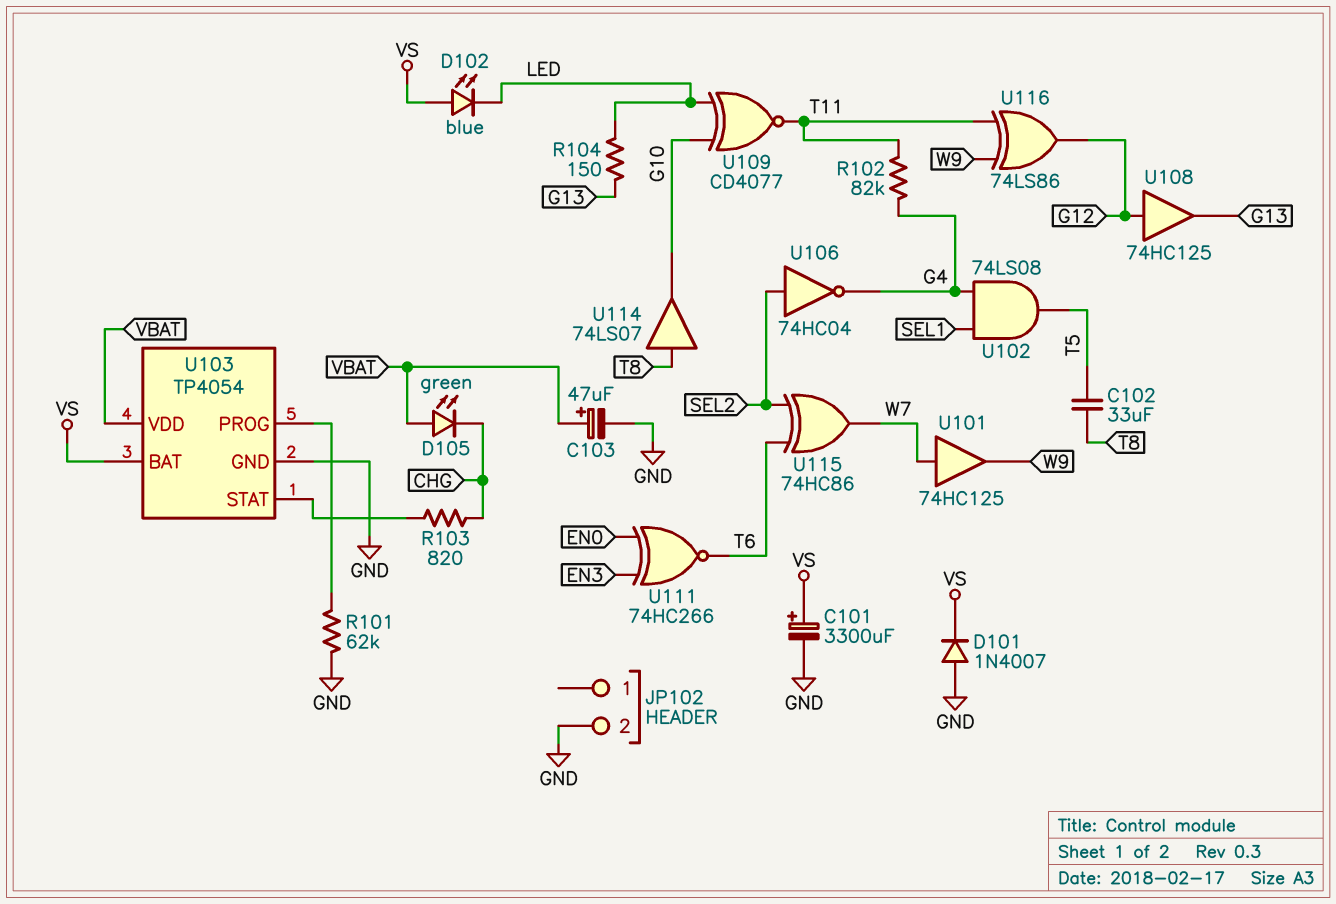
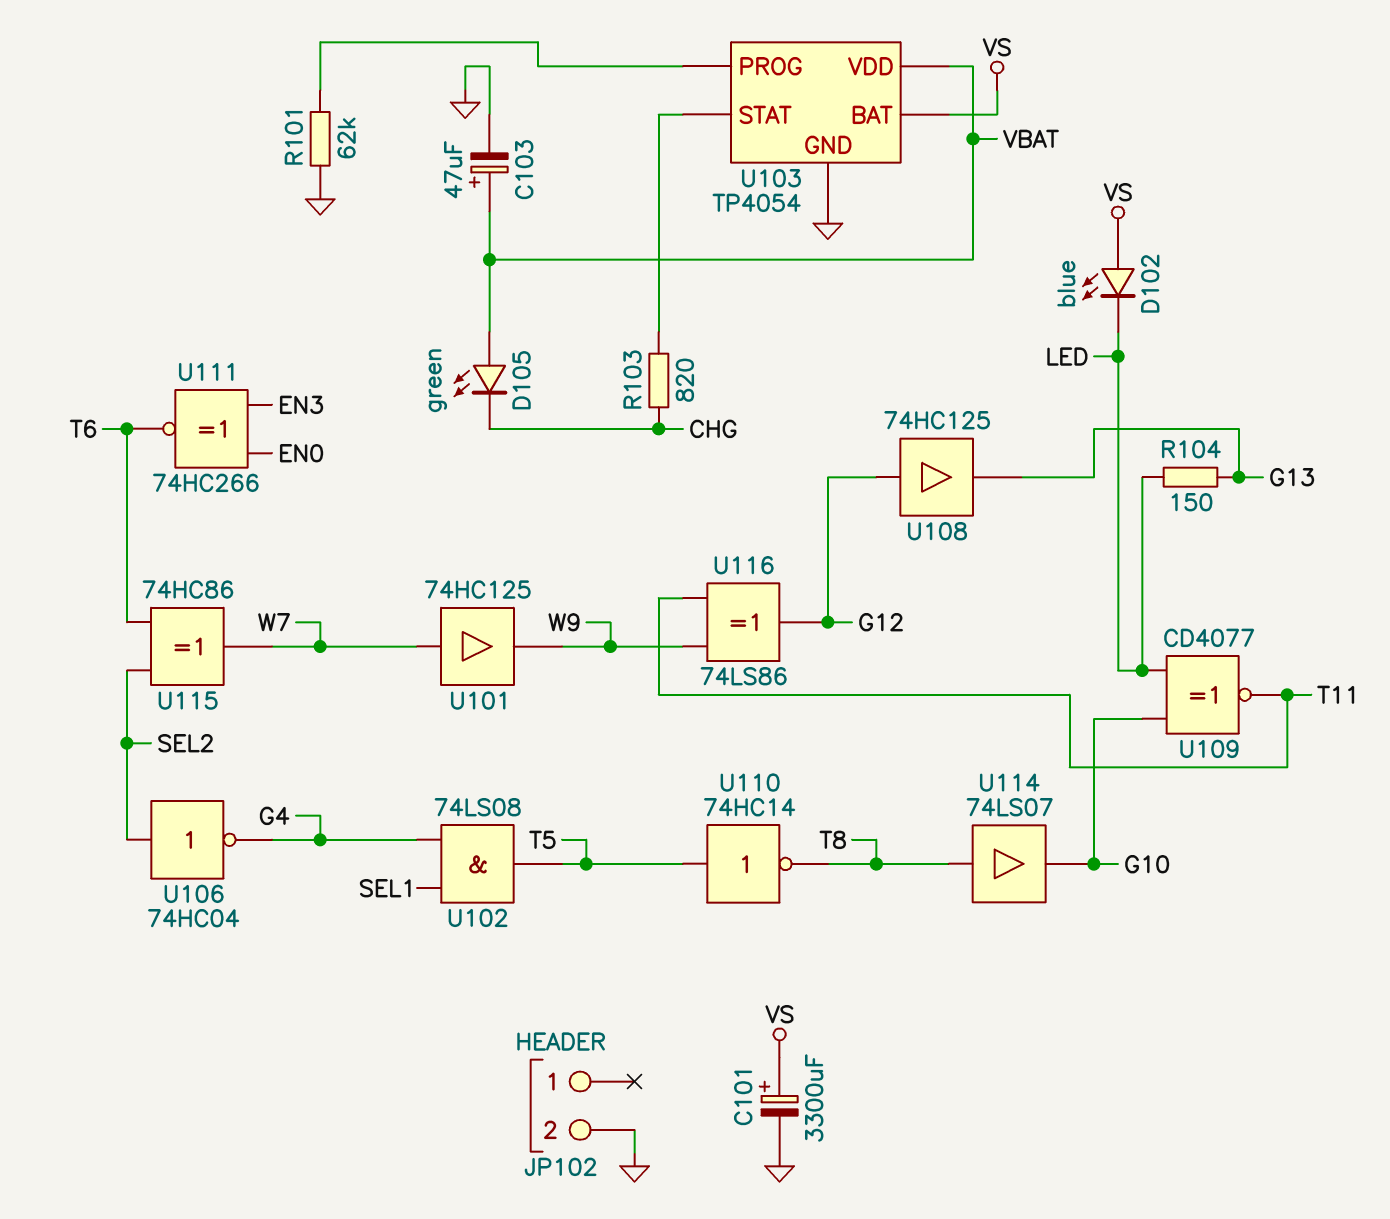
C102: 33uF (T5, T8) -> none
D101: diode 1N4007 (A GND, K VS) -> none
R102: 82k (G4, T11) -> none
U110: none -> NOT 74HC14 (in T5, out T8)

